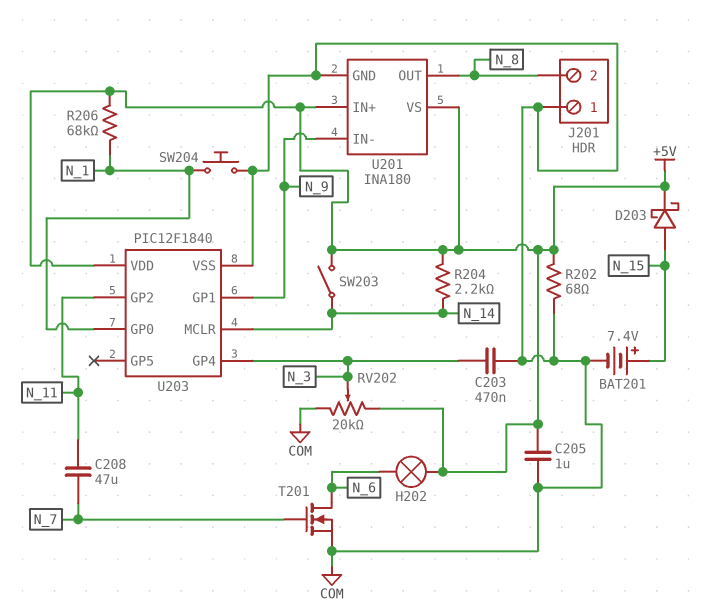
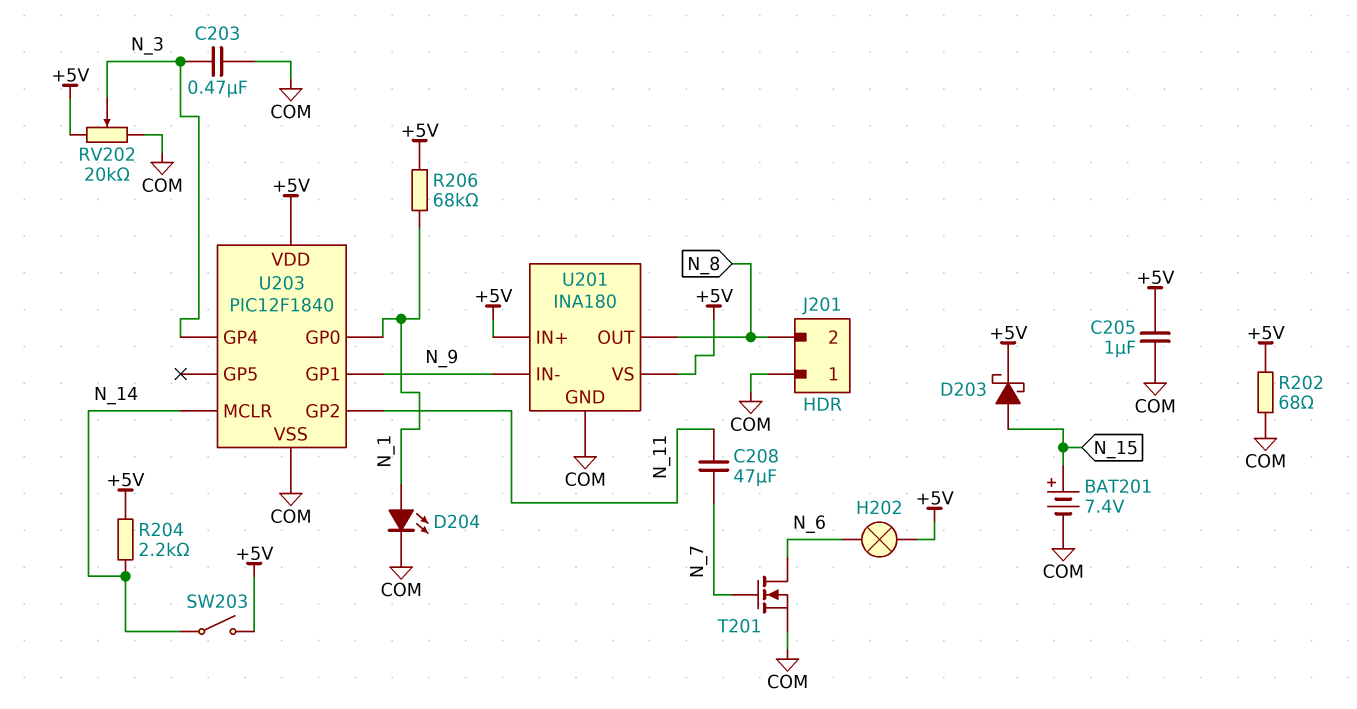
D204: none -> LED (A N_1, K COM)
SW204: button (COM, N_1) -> none

